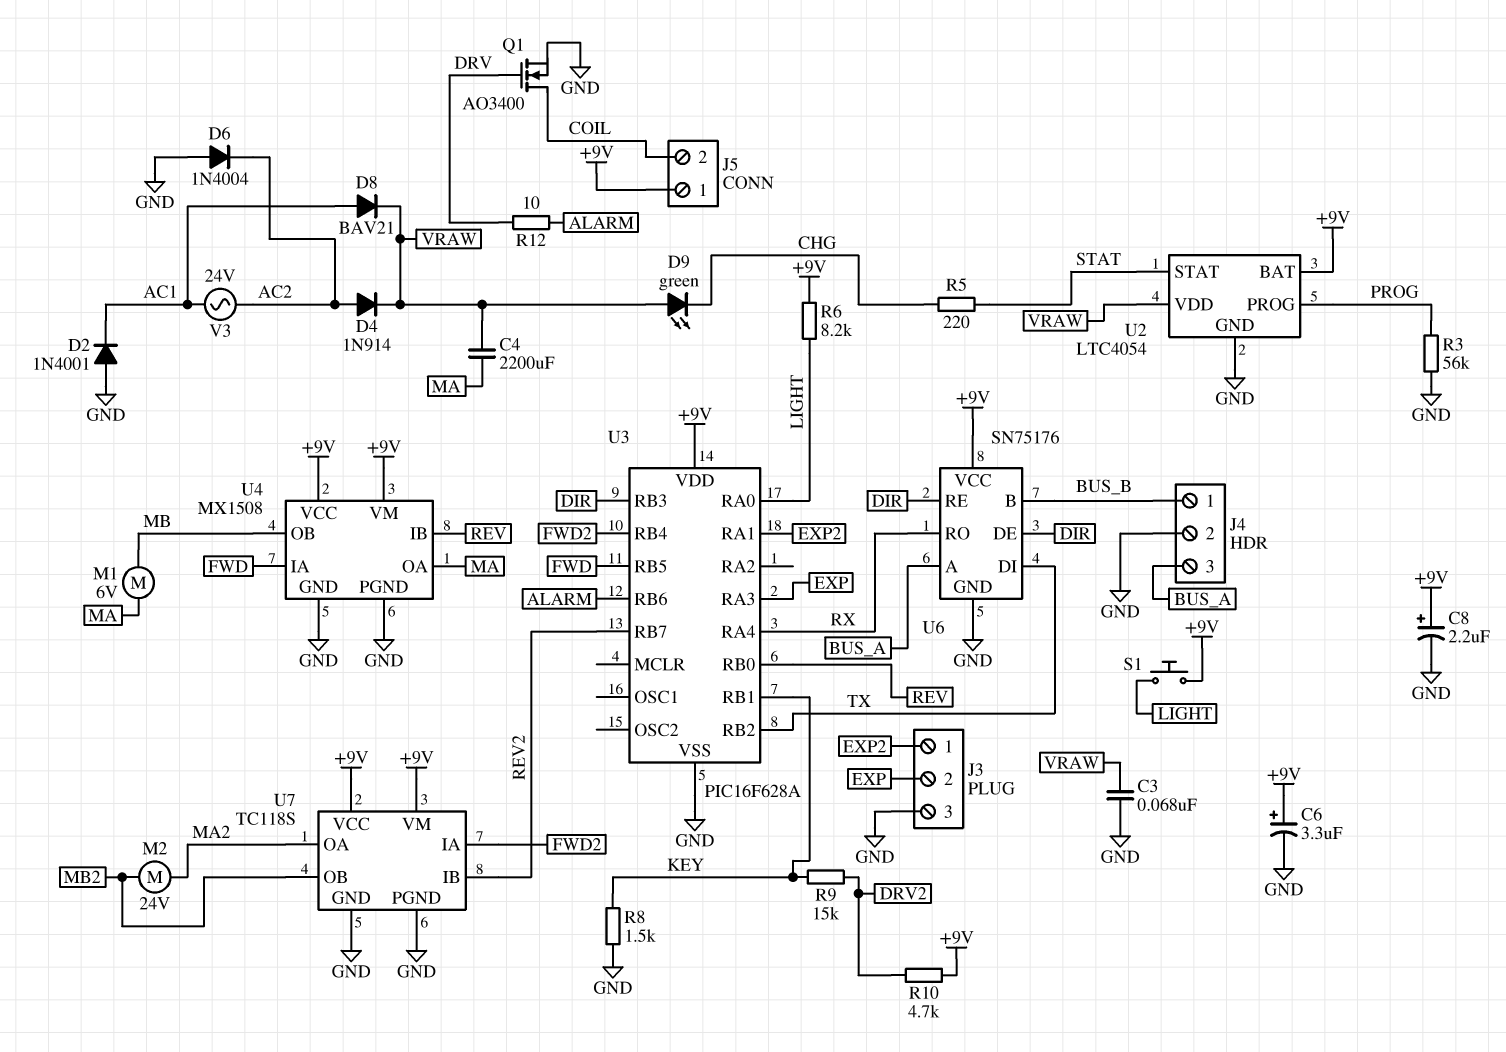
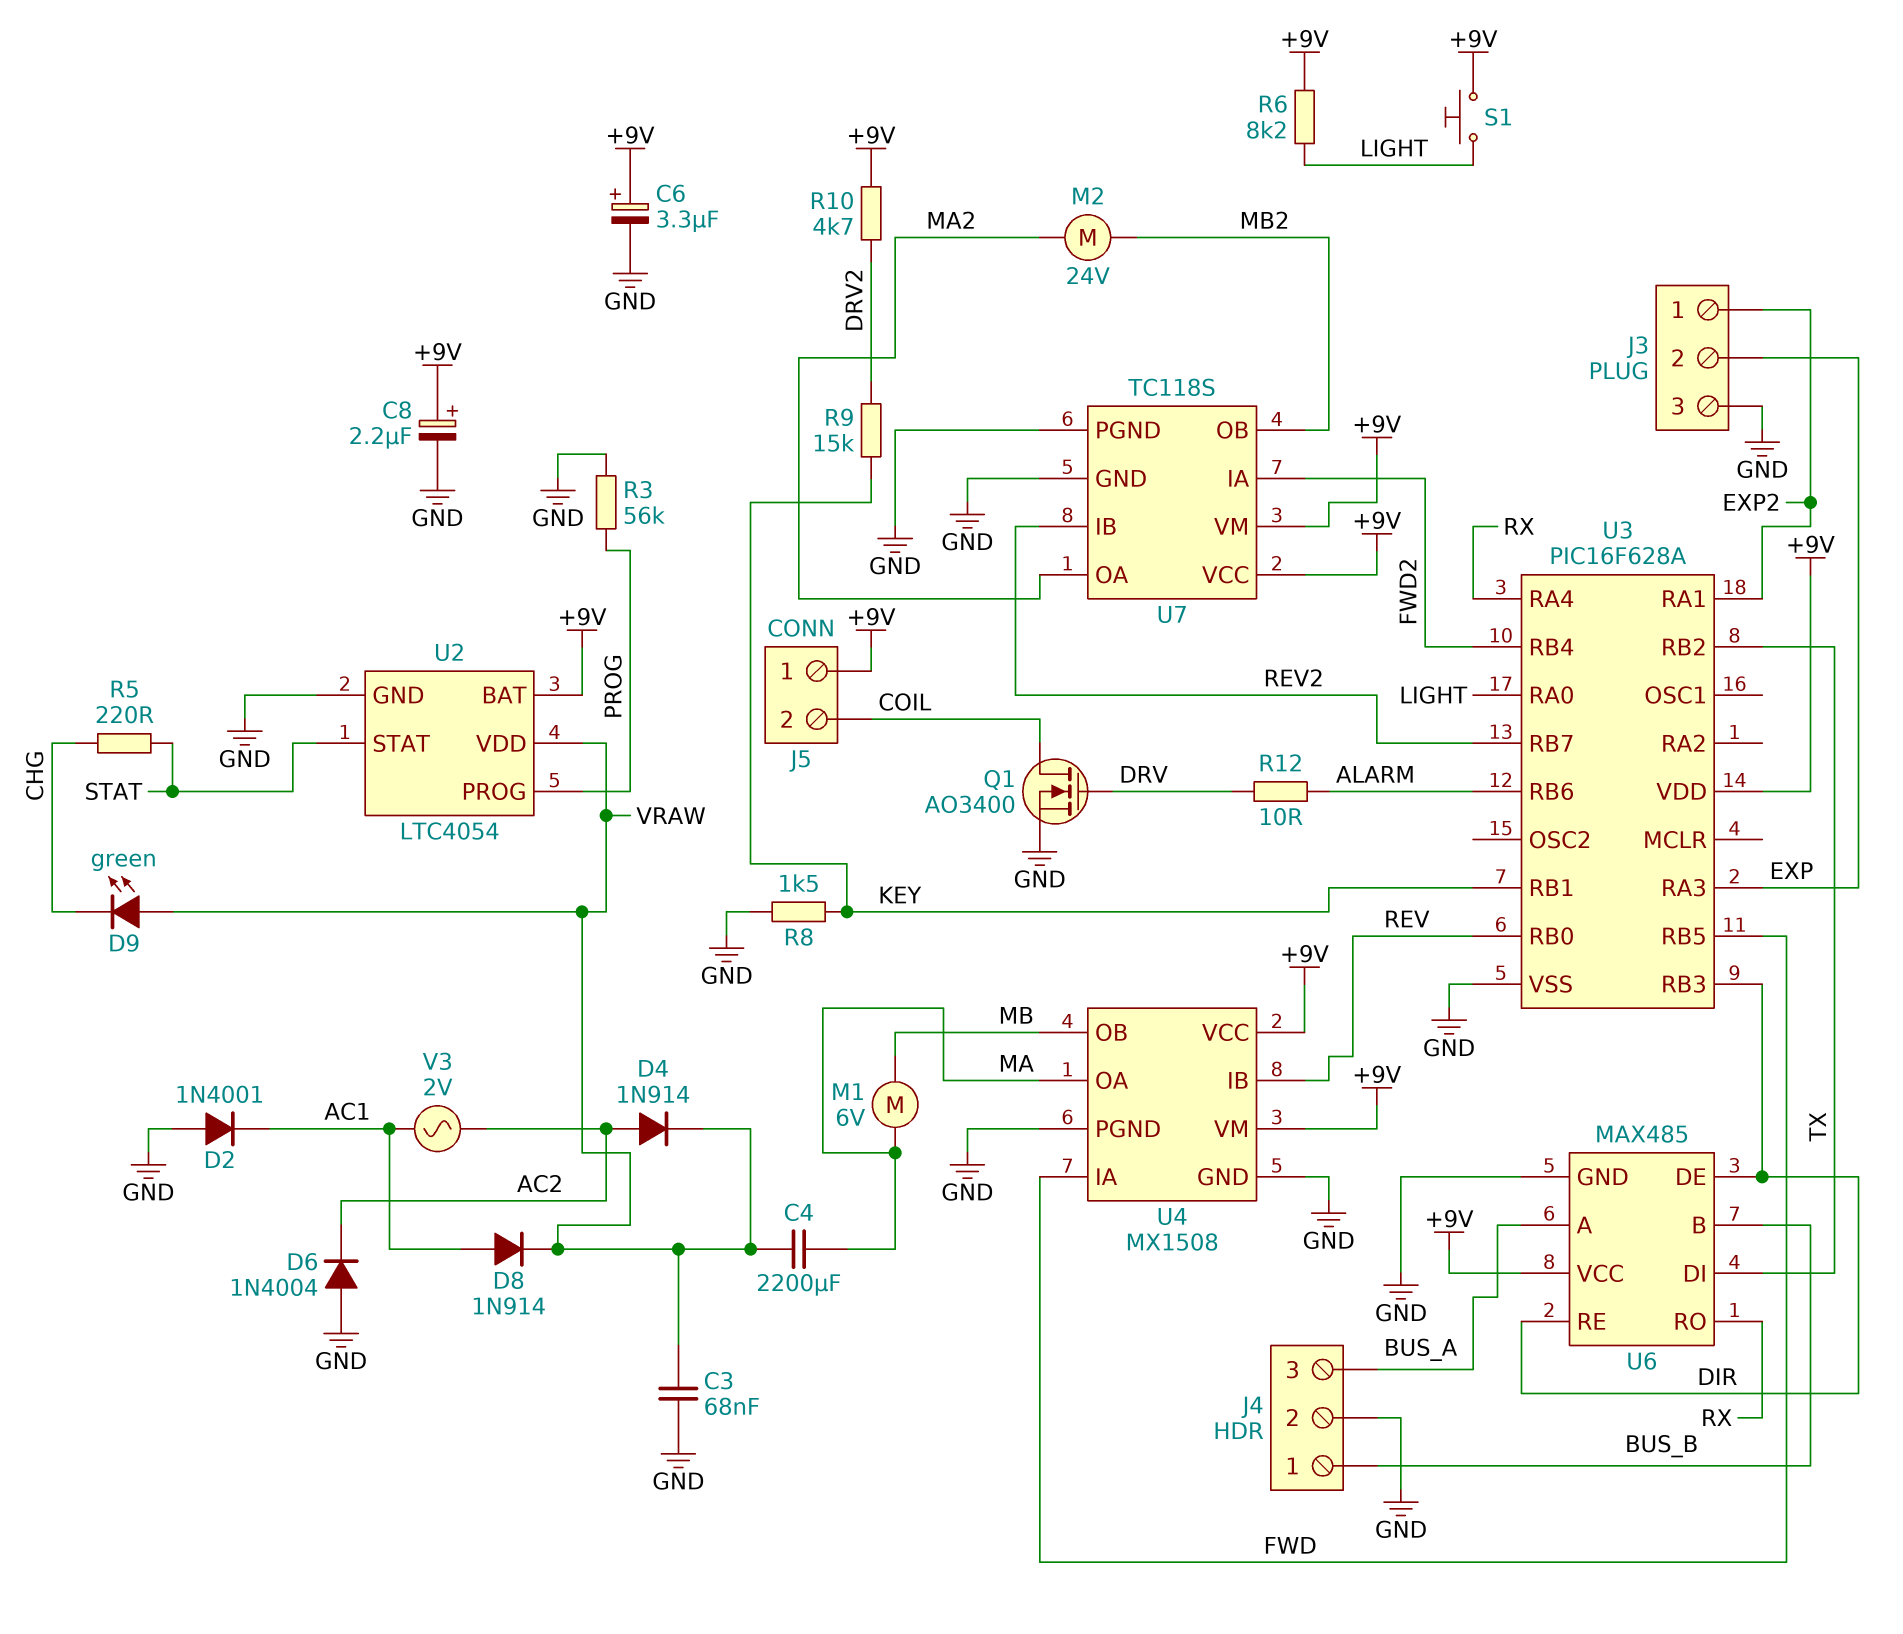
D8: diode BAV21 (A AC1, K VRAW) -> diode 1N914 (A AC1, K VRAW)
U6: SN75176 -> MAX485
V3: AC 24V (AC1, AC2) -> AC 2V (AC1, AC2)

